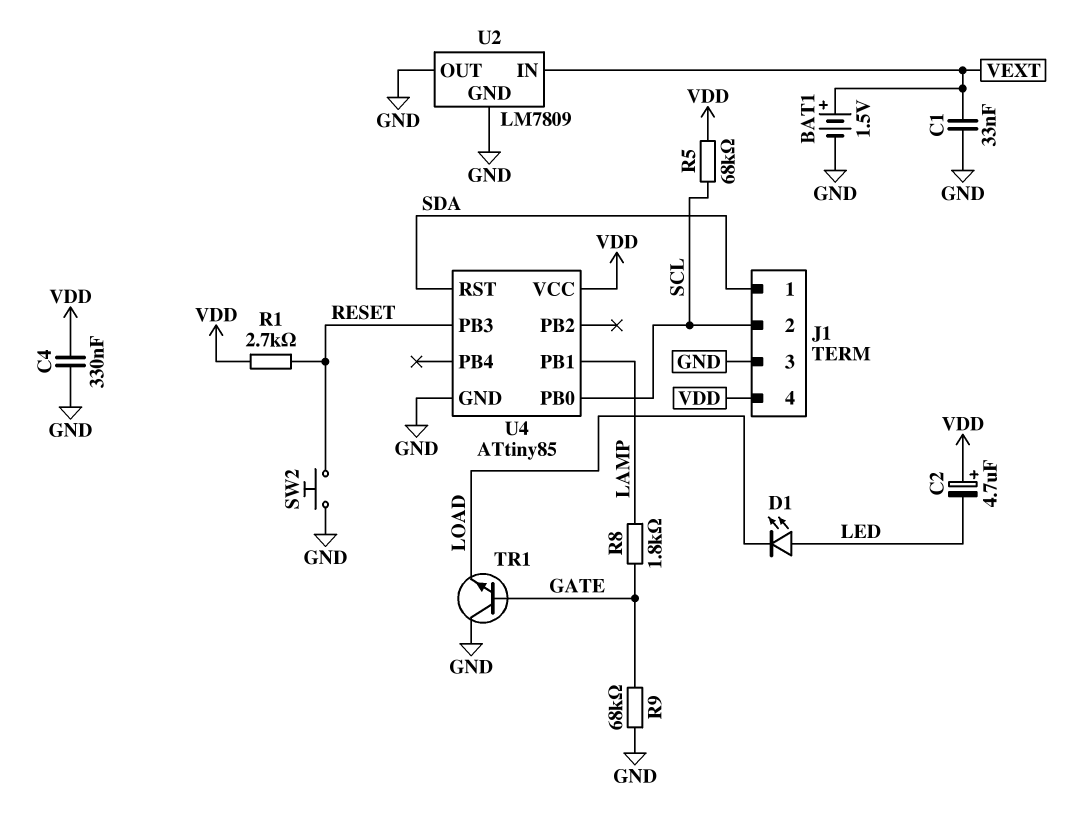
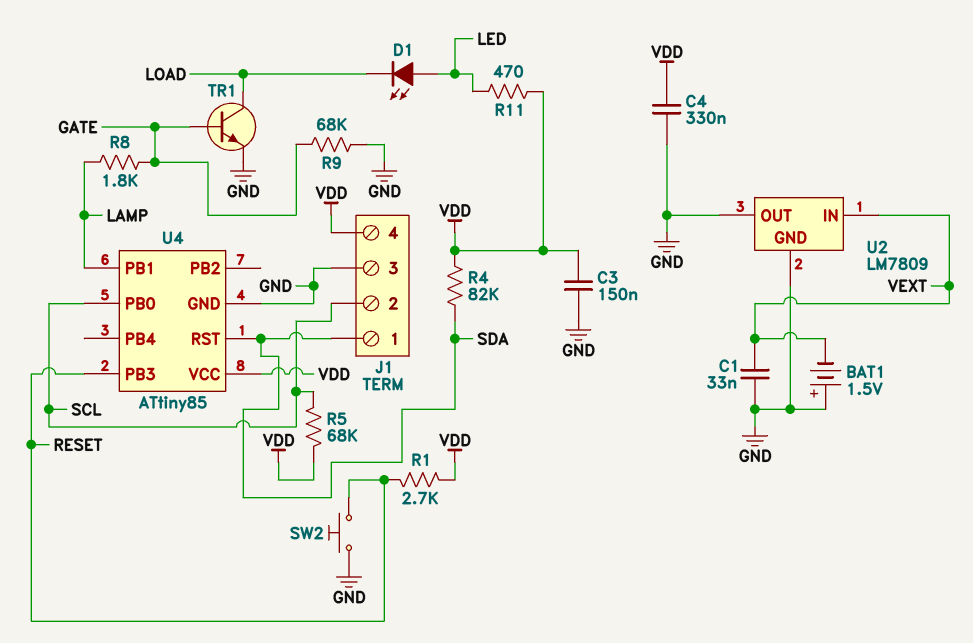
BAT1: 1.5V (plus VEXT, minus GND) -> 1.5V (plus GND, minus VEXT)
C2: 4.7uF (plus VDD, minus LED) -> none
C3: none -> 150nF (GND, VDD)
R4: none -> 82k (SDA, VDD)
R11: none -> 470 (LED, VDD)
TR1: NPN (B GATE, C GND, E LOAD) -> NPN (B GATE, C LOAD, E GND)

